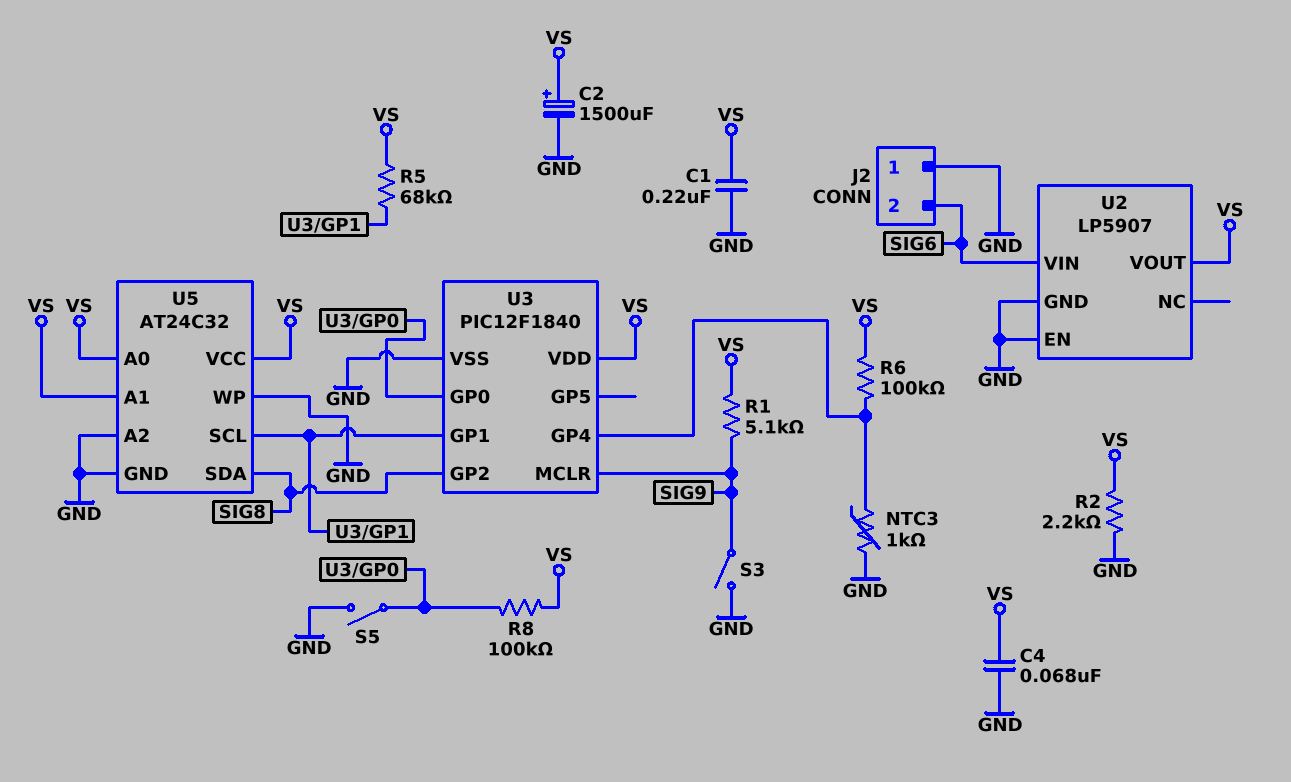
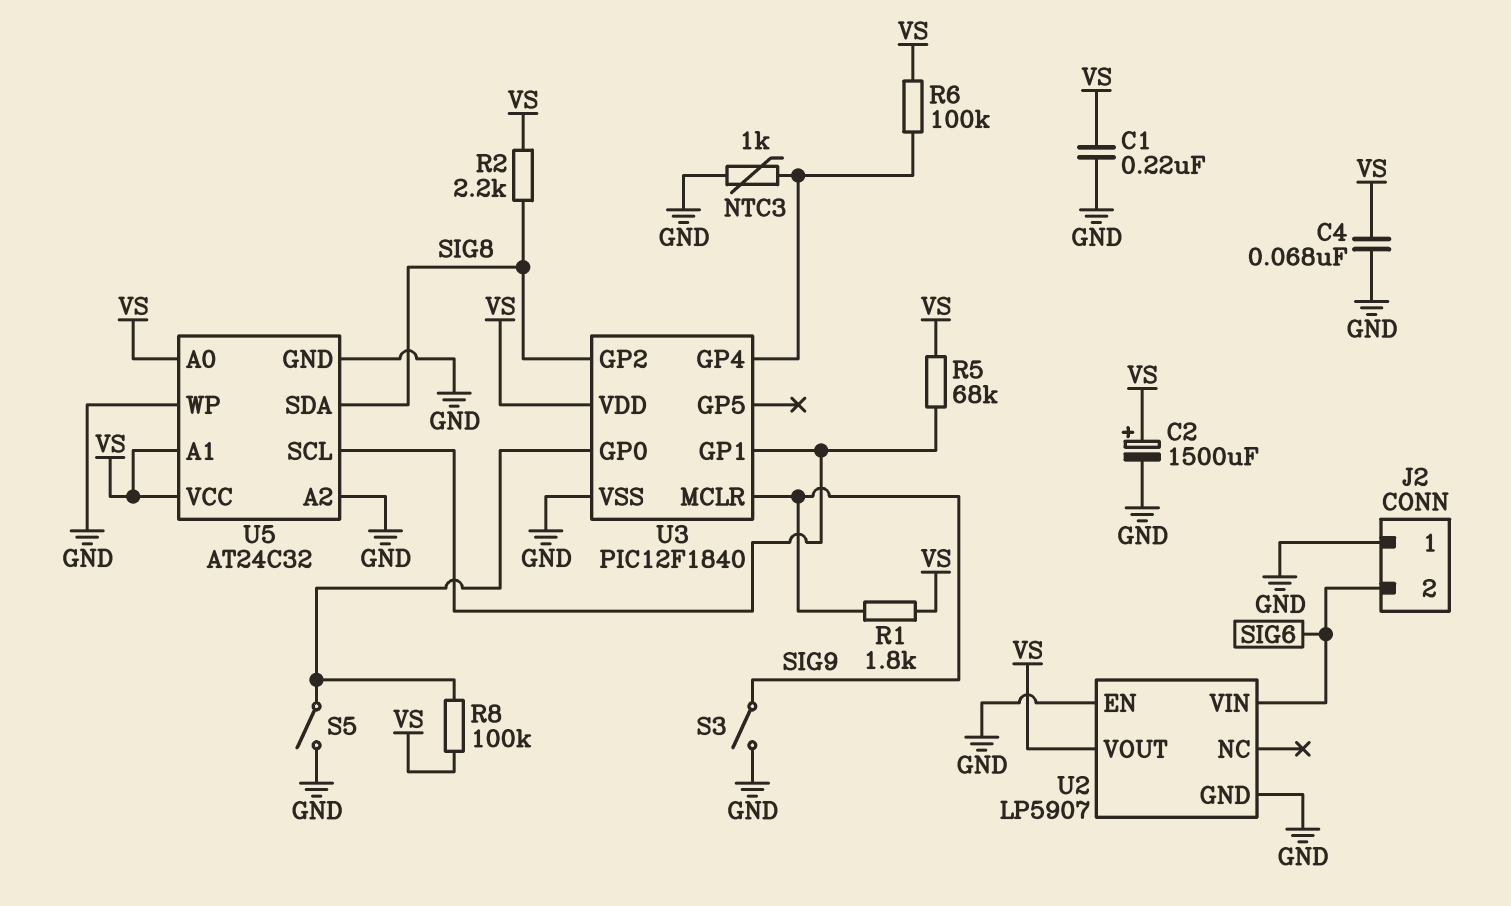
R1: 5.1k (SIG9, VS) -> 1.8k (SIG9, VS)
R2: 2.2k (GND, VS) -> 2.2k (SIG8, VS)

